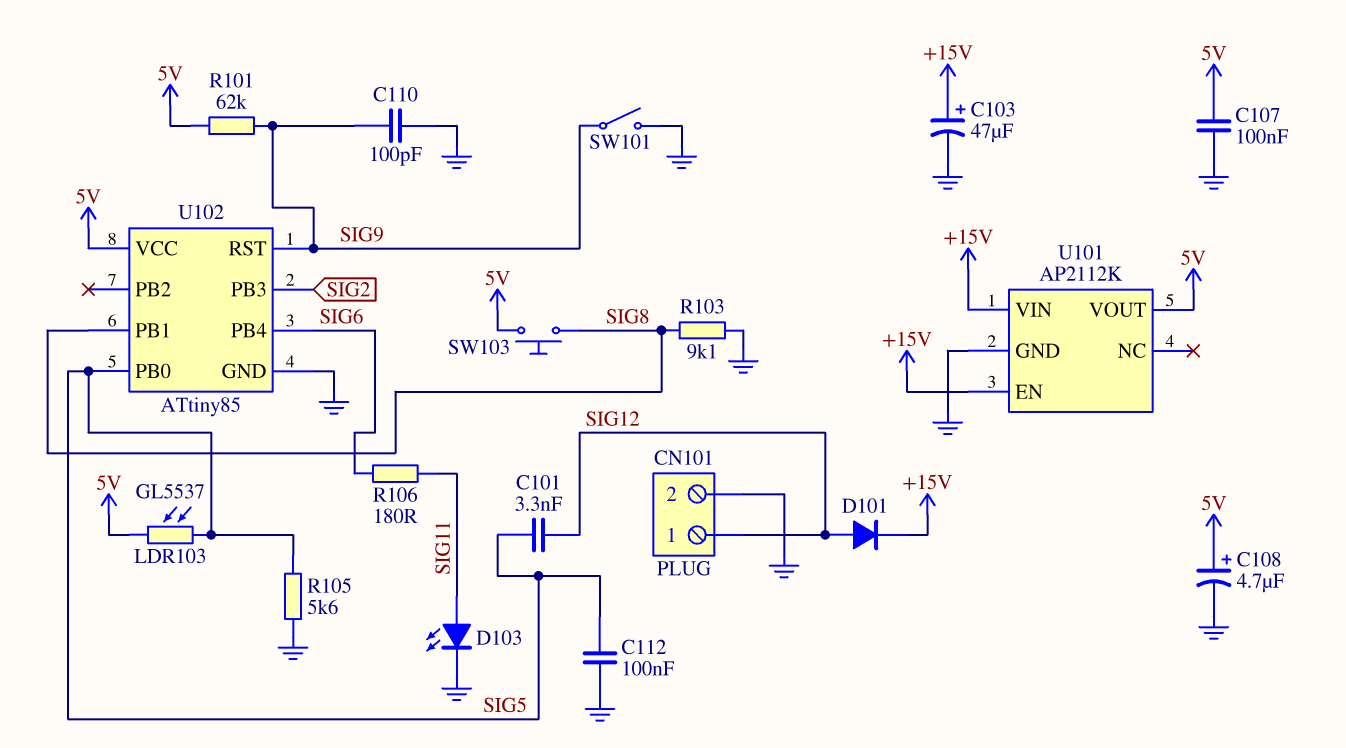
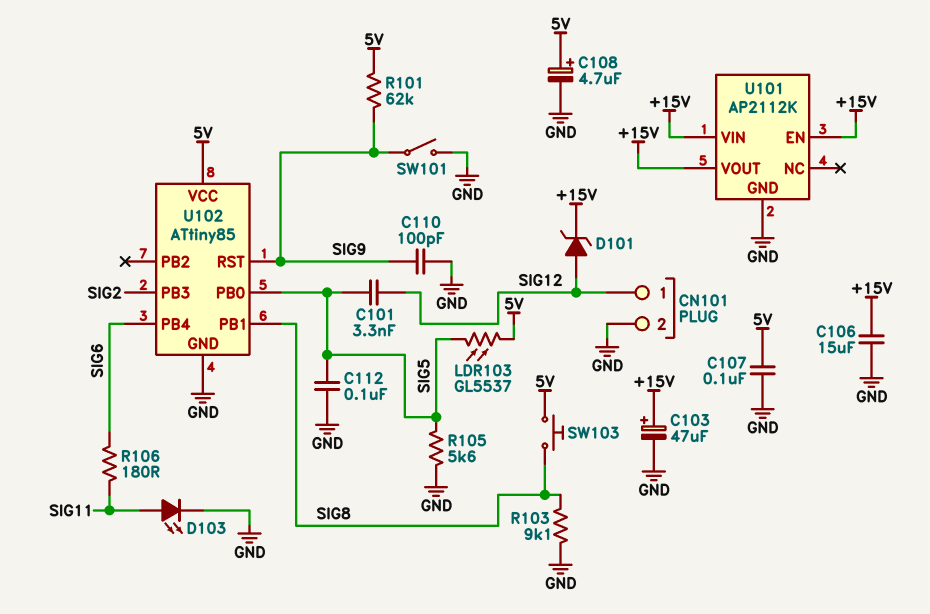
C106: none -> 15uF (+15V, GND)
D101: diode (A SIG12, K +15V) -> zener (A SIG12, K +15V)
U101 pin VOUT: 5V -> +15V

